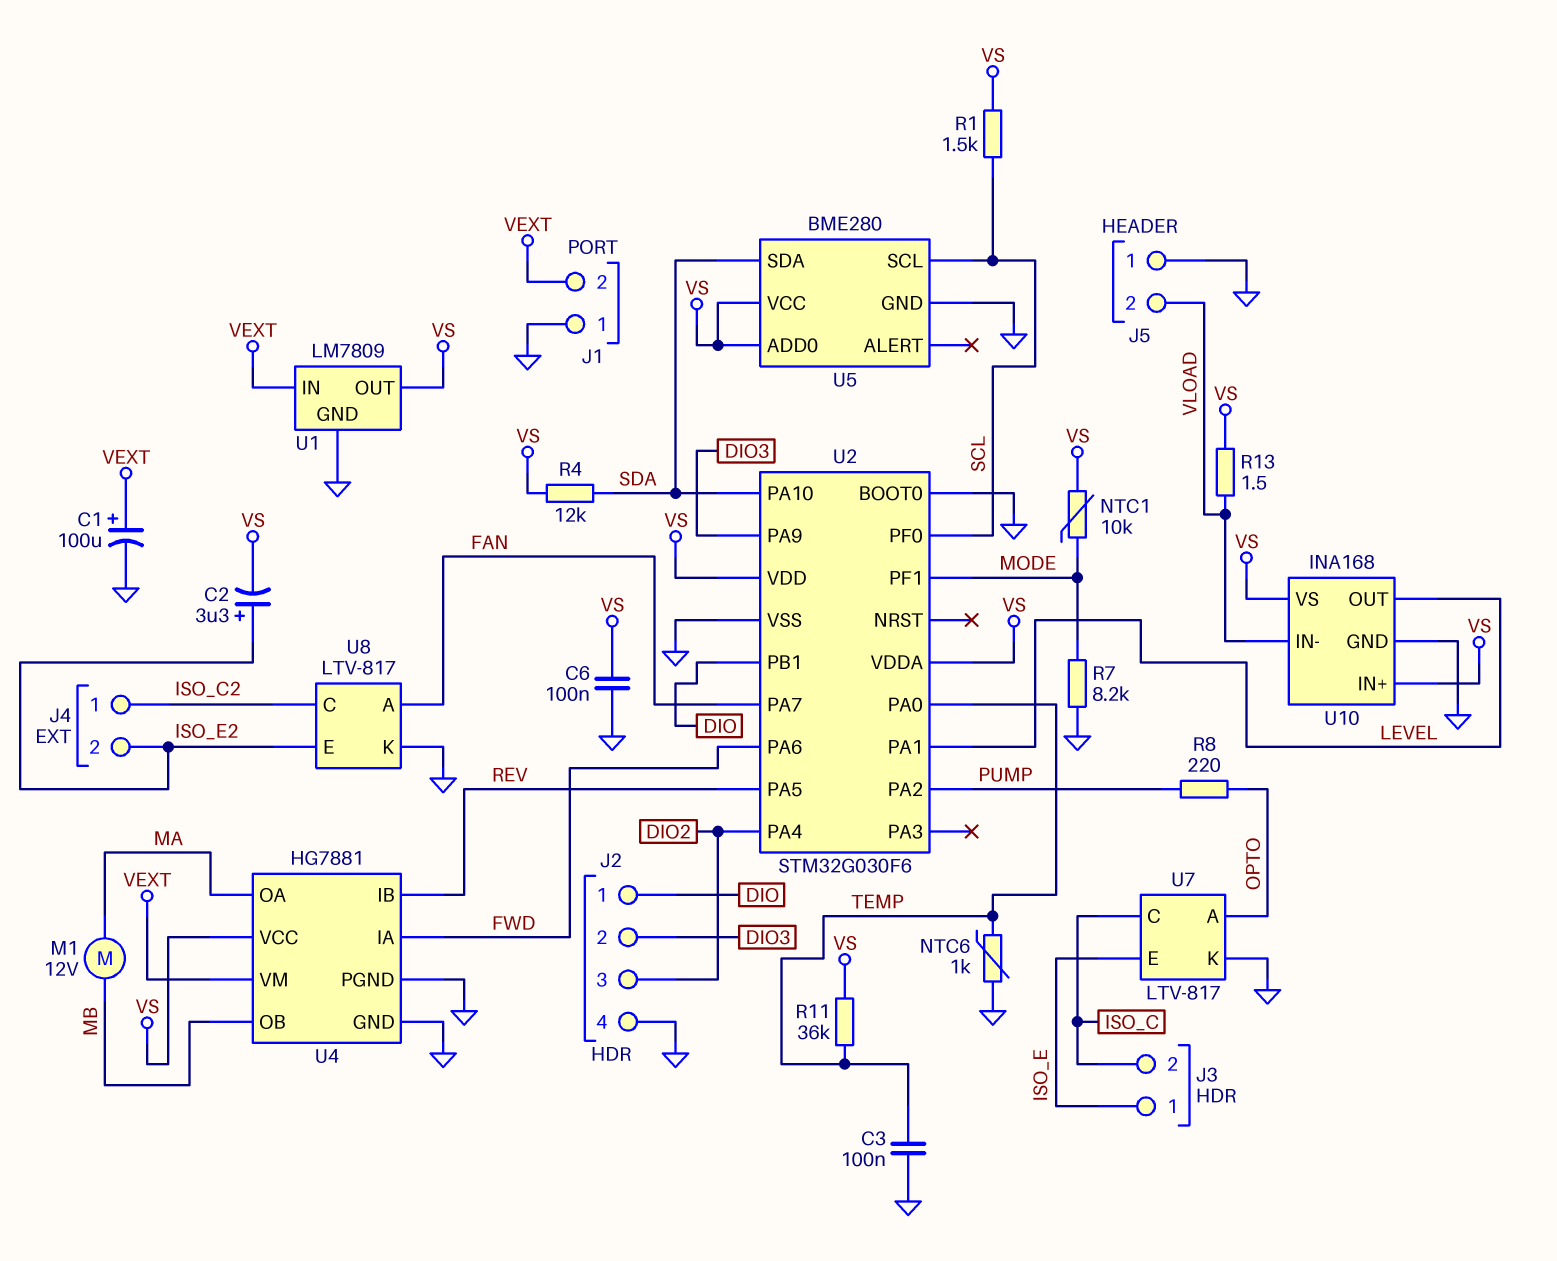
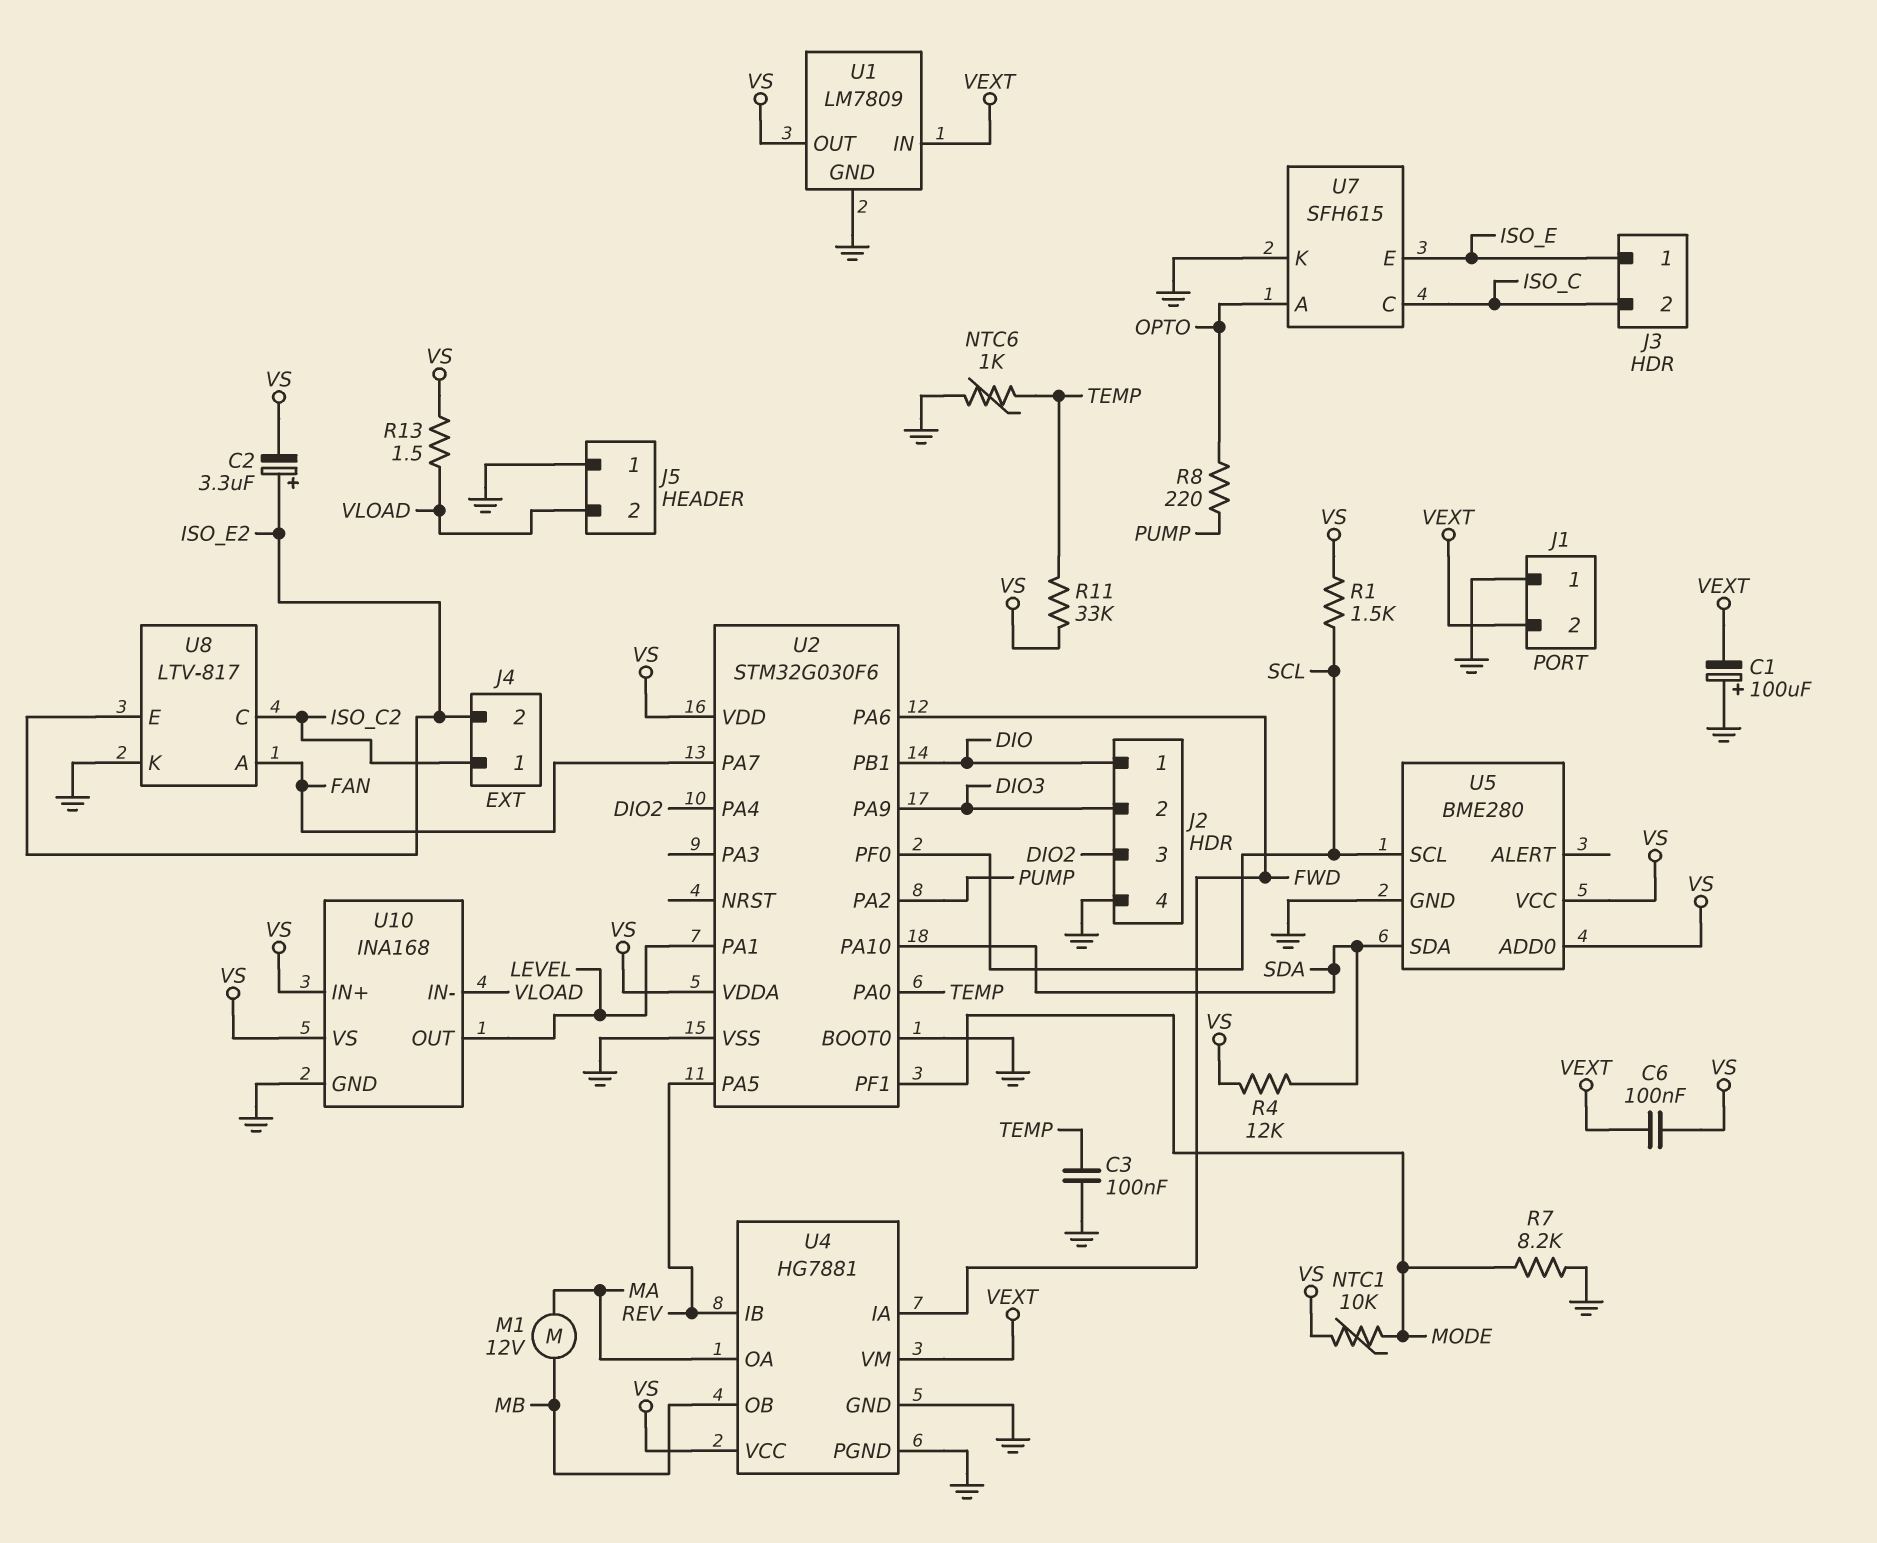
C1: 100uF (plus VEXT, minus GND) -> 100uF (plus GND, minus VEXT)
C6: 100nF (GND, VS) -> 100nF (VEXT, VS)
R11: 36k (TEMP, VS) -> 33k (TEMP, VS)
U7: LTV-817 -> SFH615

